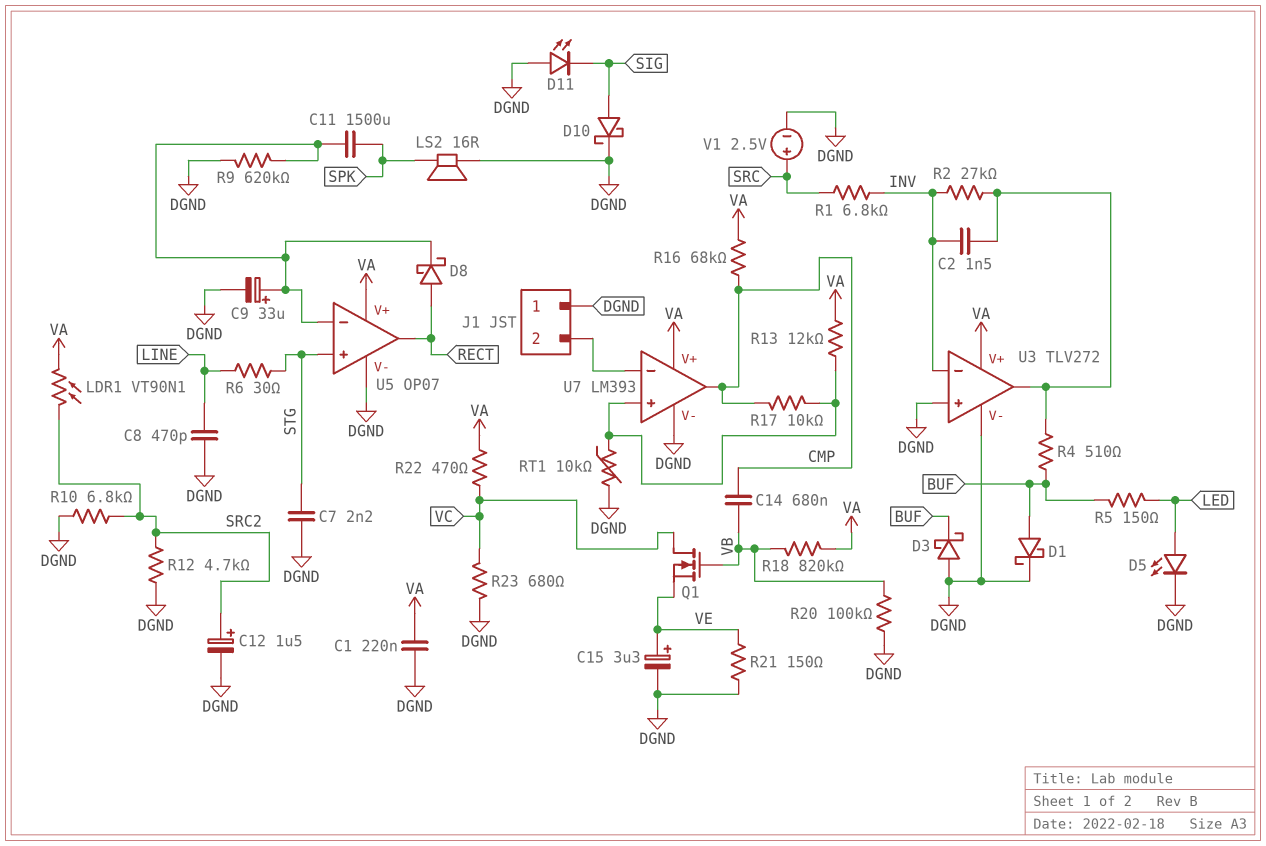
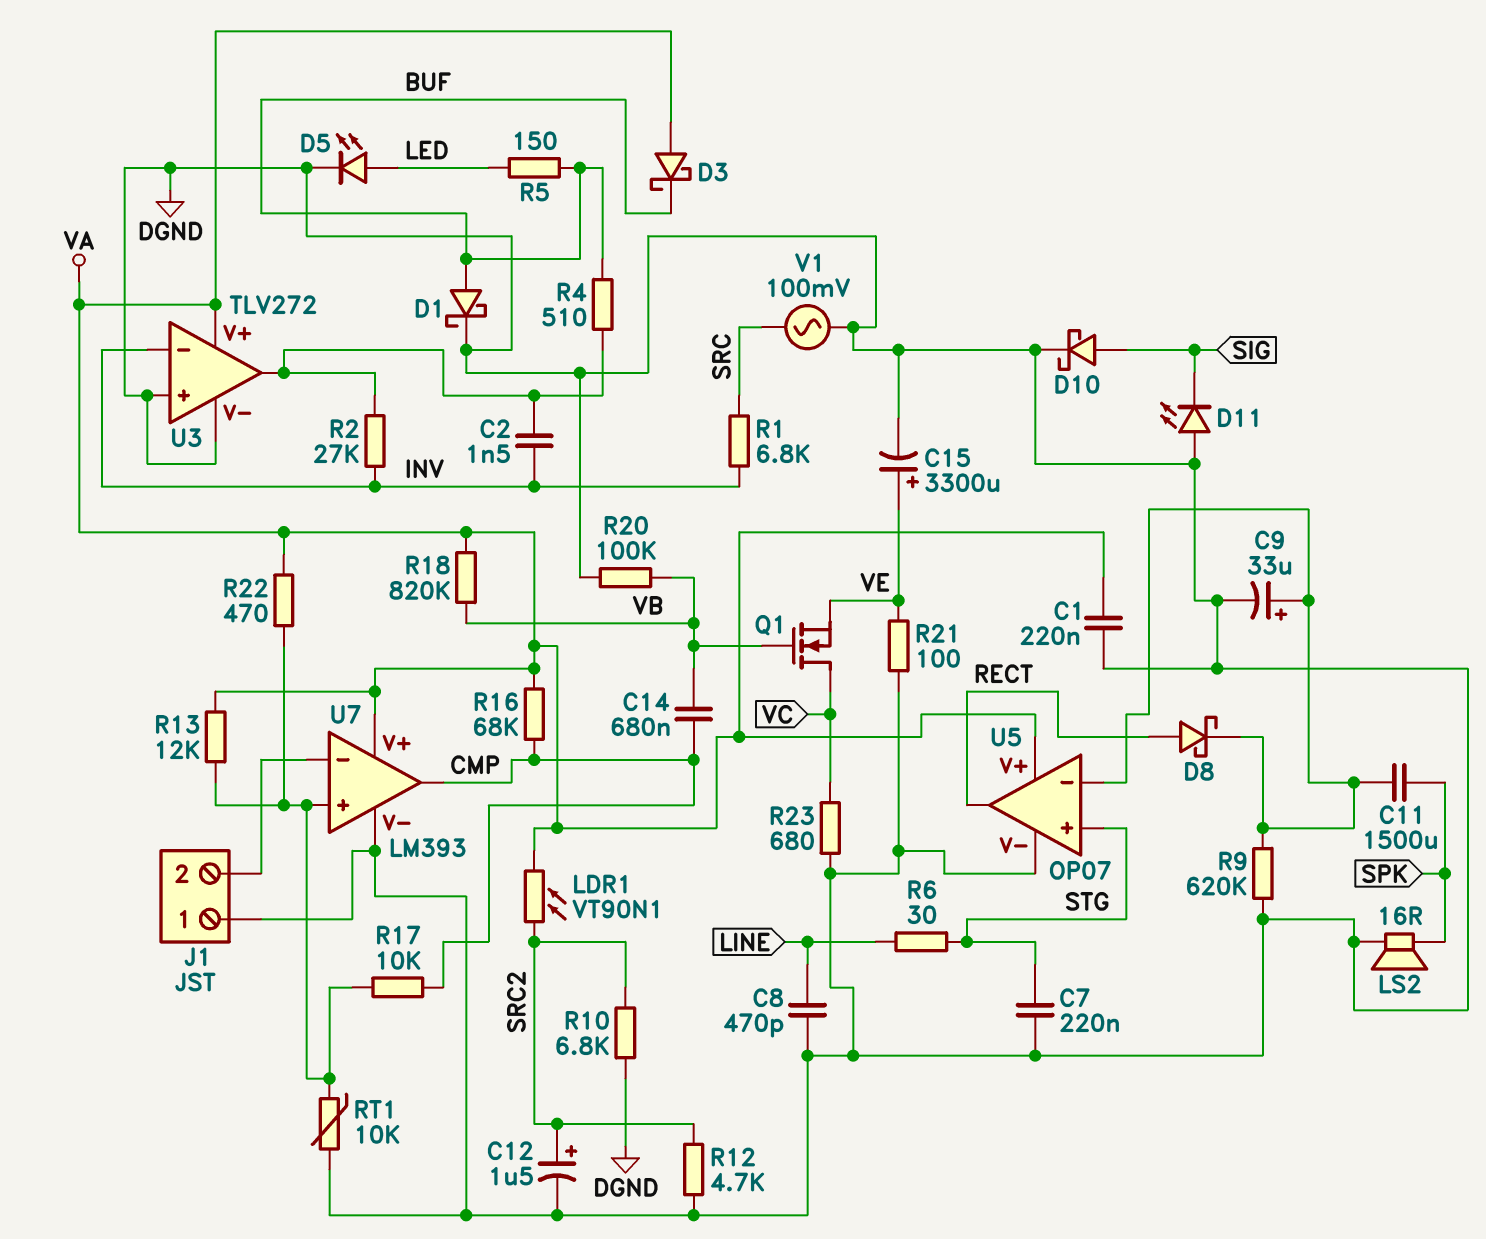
C7: 2.2nF (DGND, STG) -> 220nF (DGND, STG)
C15: 3.3uF (plus VE, minus DGND) -> 3300uF (plus VE, minus DGND)
D3: schottky (A DGND, K BUF) -> schottky (A VA, K BUF)
R21: 150 (DGND, VE) -> 100 (DGND, VE)
R22: 470 (VA, VC) -> 470 (U7/in+, VA)
V1: 2.5V (plus SRC, minus DGND) -> AC 100mV (DGND, SRC)

